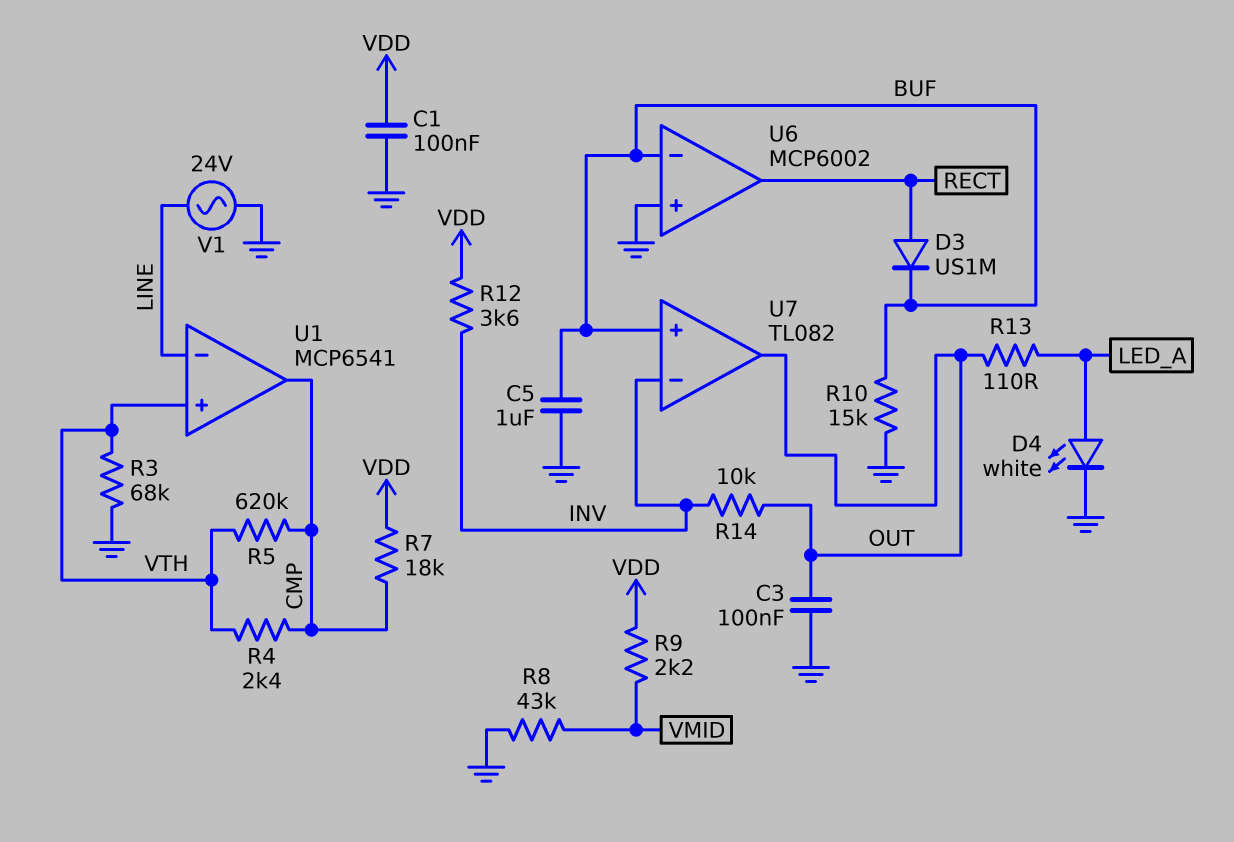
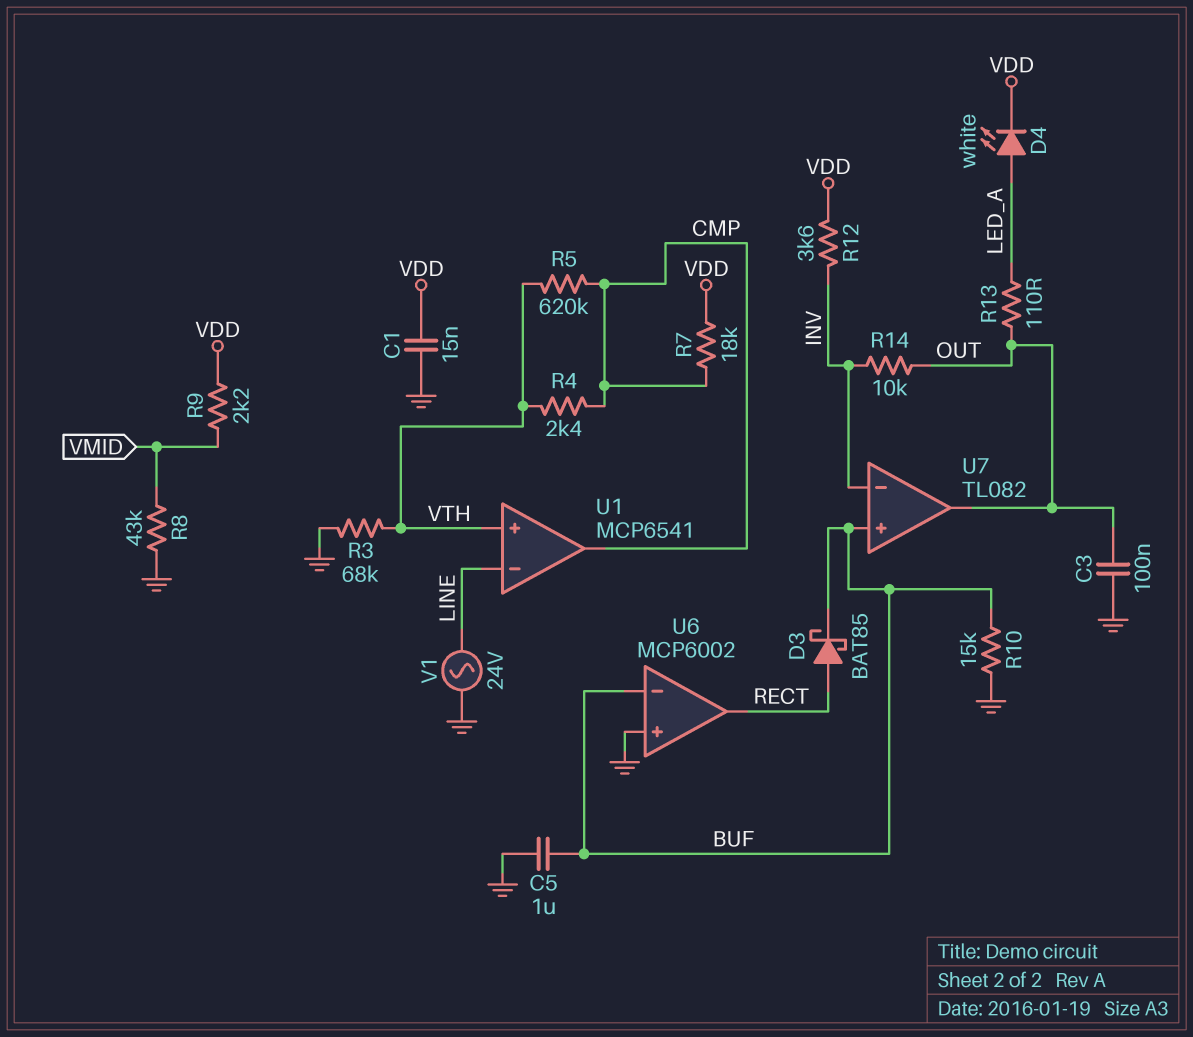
C1: 100nF (GND, VDD) -> 15nF (GND, VDD)
D3: diode US1M (A RECT, K BUF) -> schottky BAT85 (A RECT, K BUF)
D4: LED white (A LED_A, K GND) -> LED white (A LED_A, K VDD)

